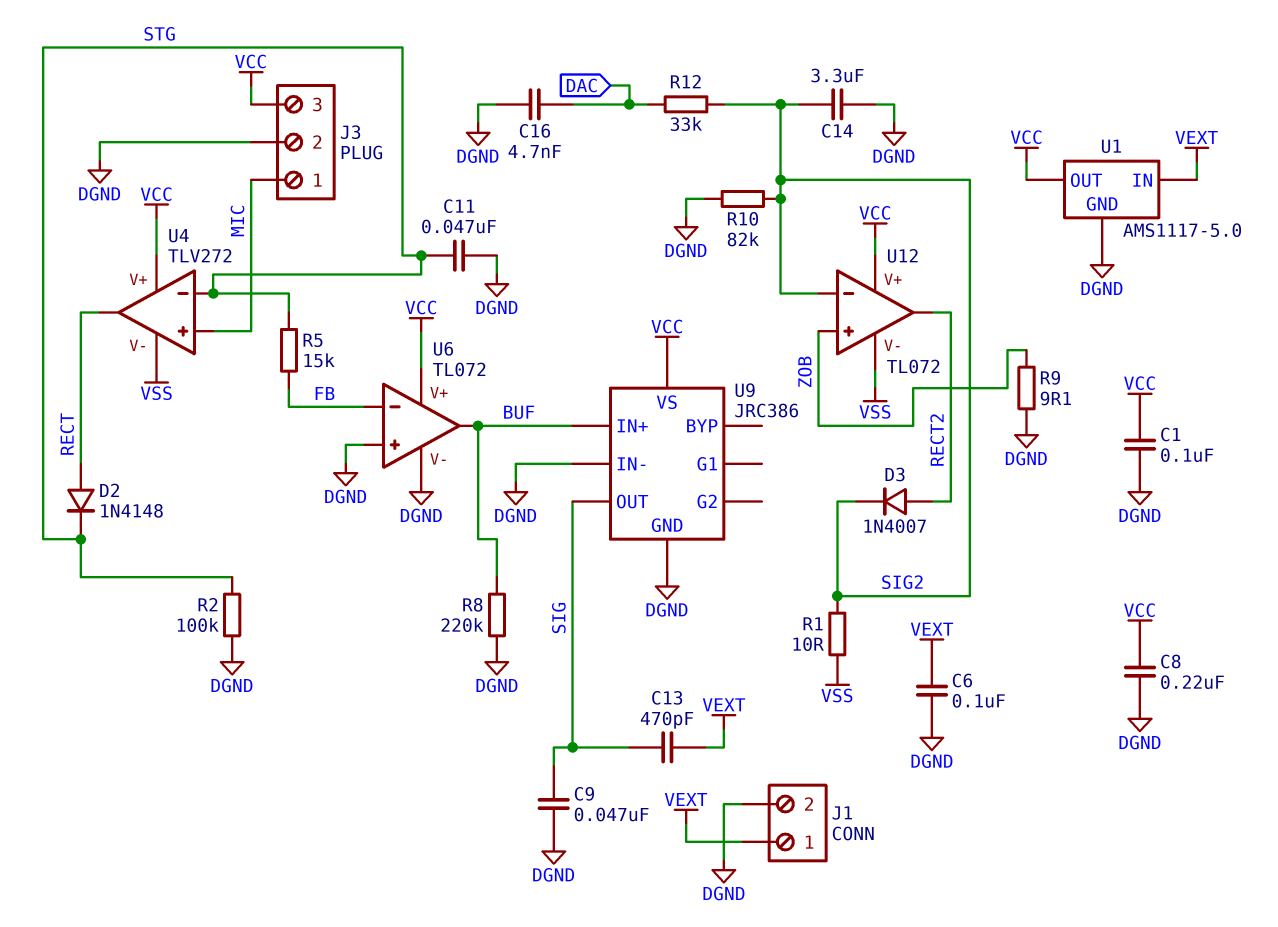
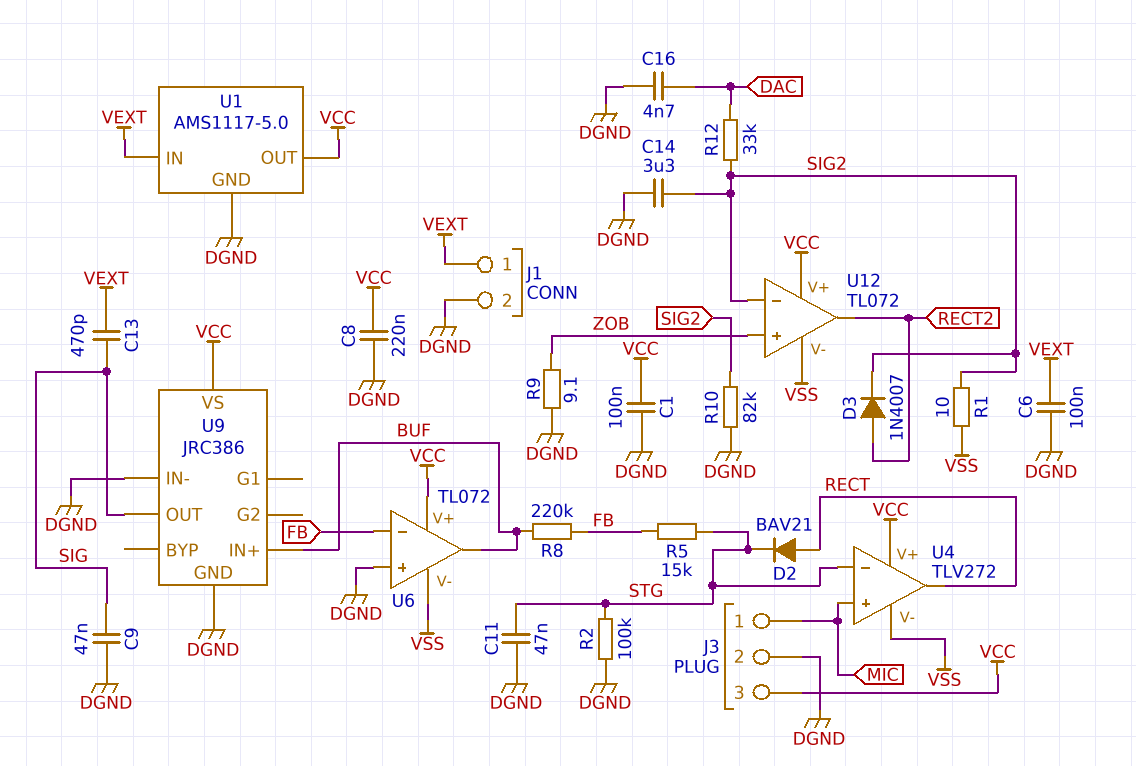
D2: diode 1N4148 (A RECT, K STG) -> diode BAV21 (A RECT, K STG)
R8: 220k (BUF, DGND) -> 220k (BUF, FB)
U6 pin V-: DGND -> VSS

